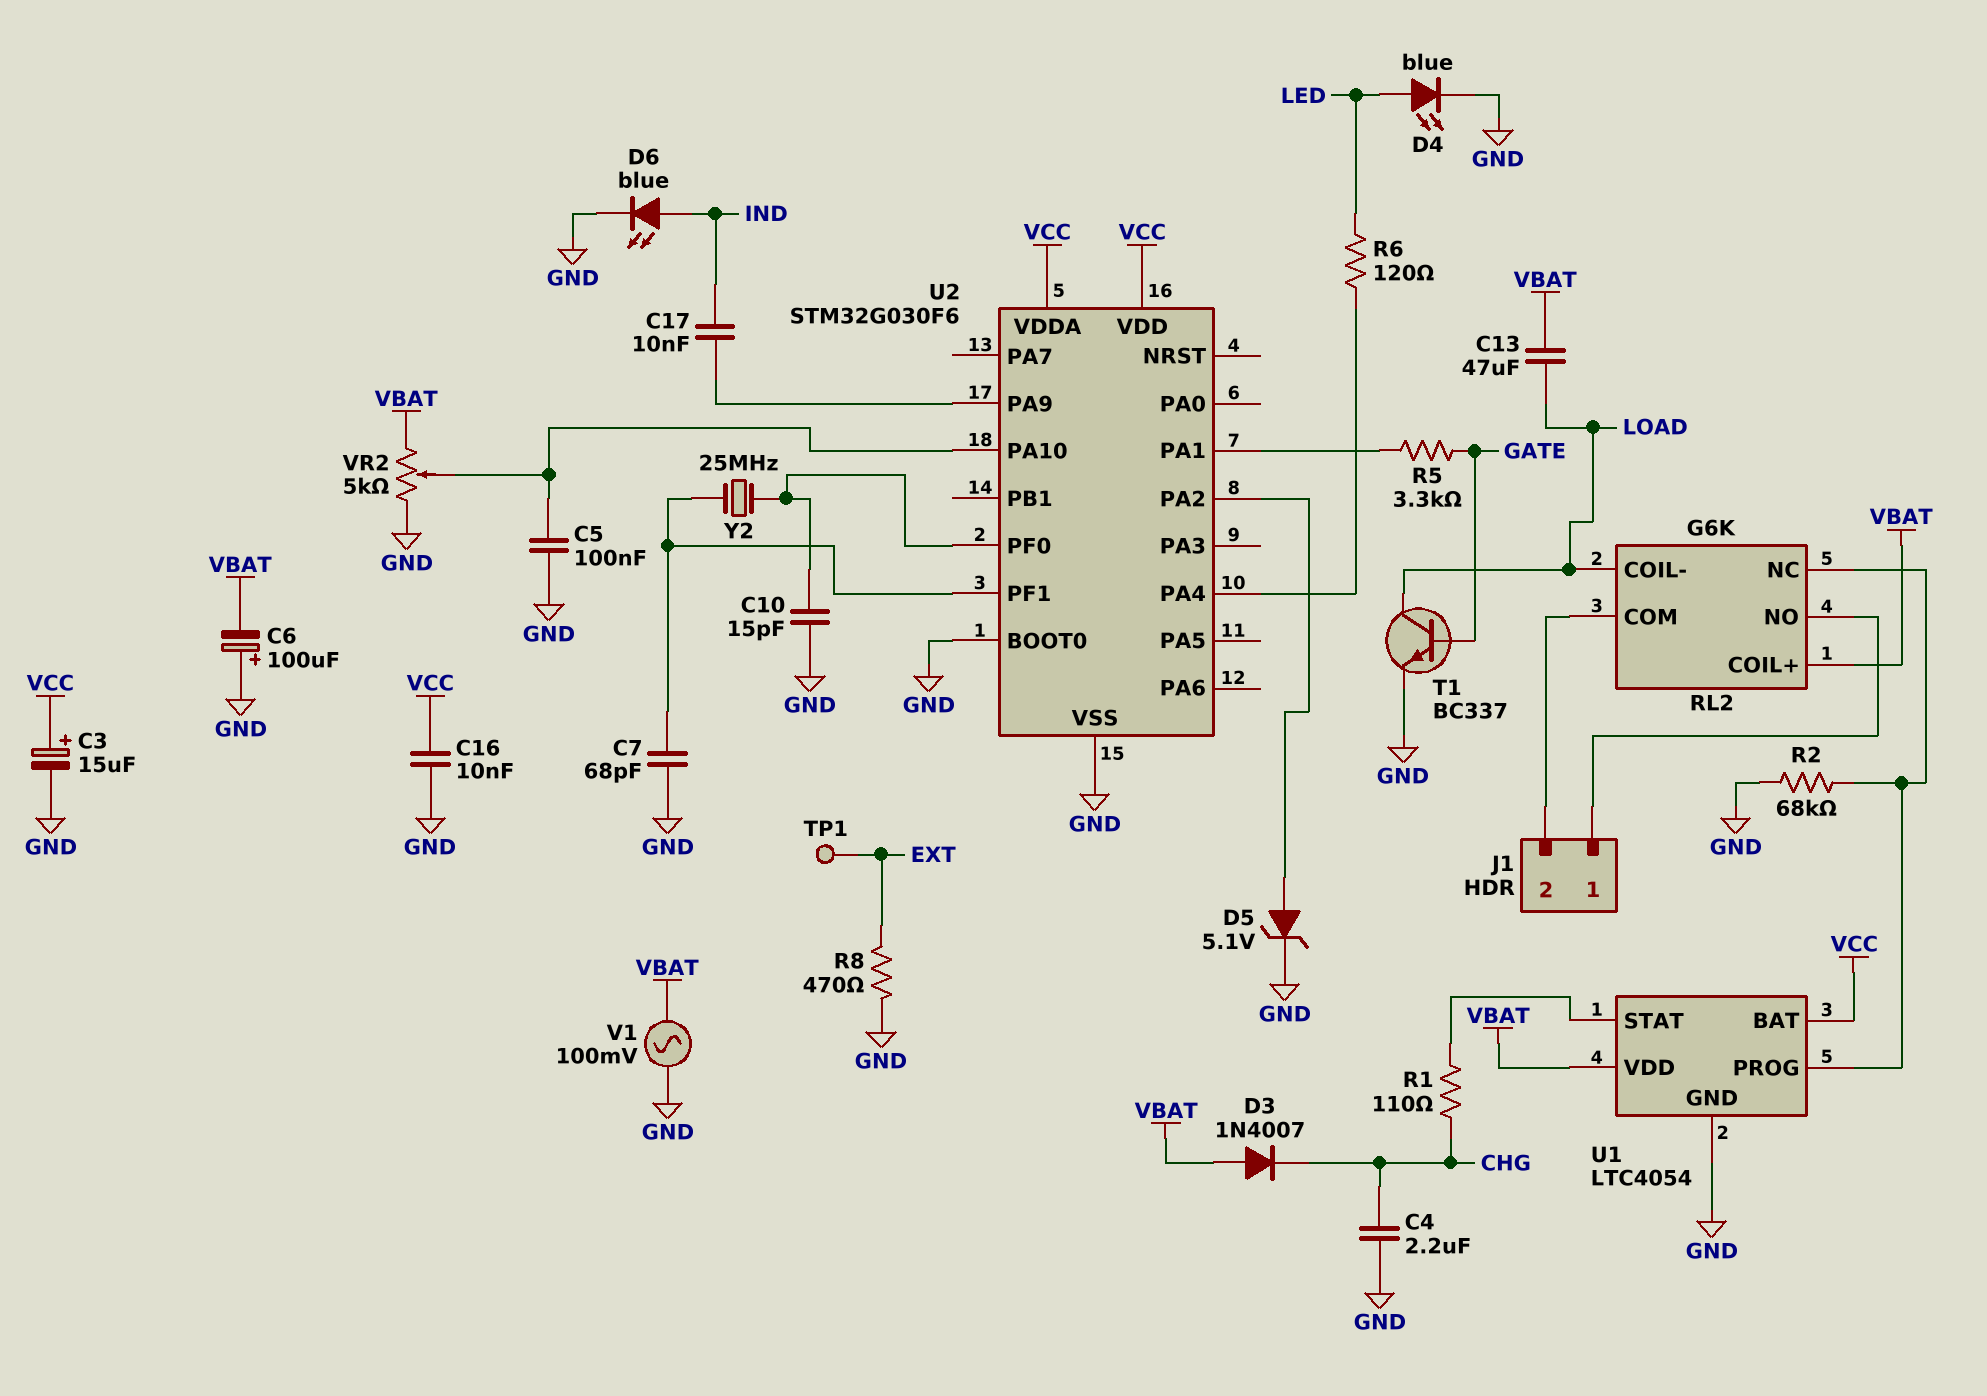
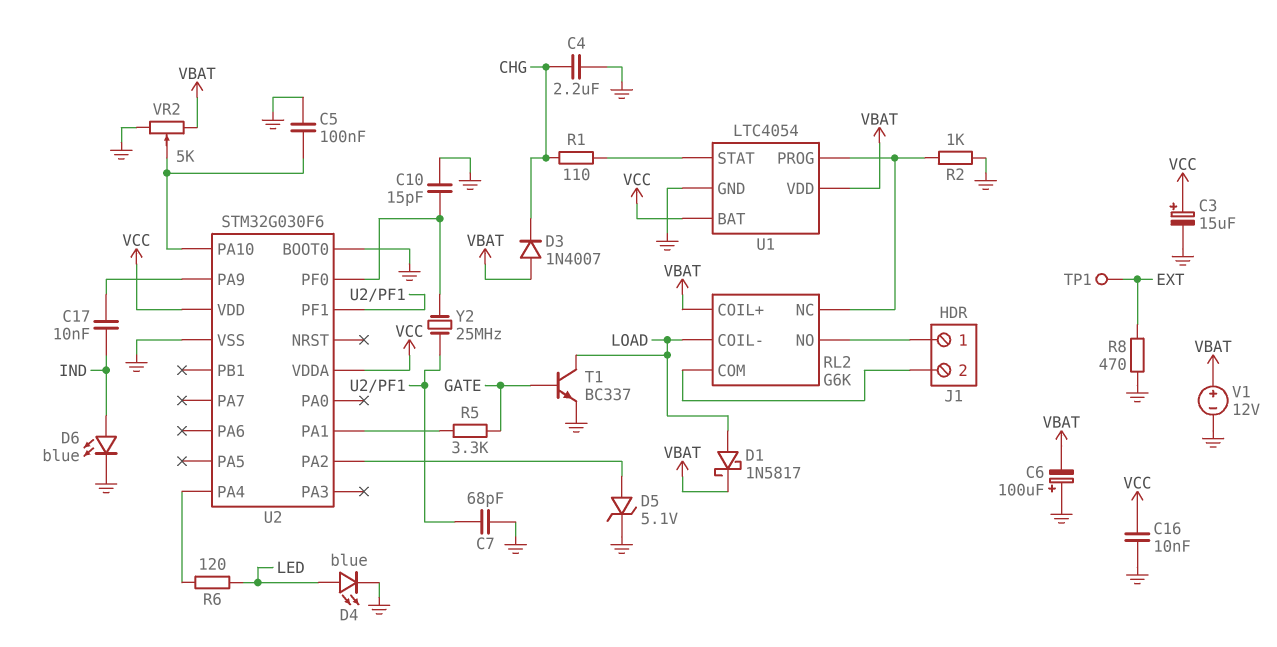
C13: 47uF (LOAD, VBAT) -> none
D1: none -> schottky 1N5817 (A LOAD, K VBAT)
R2: 68k (GND, RL2/NC) -> 1k (GND, RL2/NC)
V1: AC 100mV (GND, VBAT) -> 12V (plus VBAT, minus GND)

